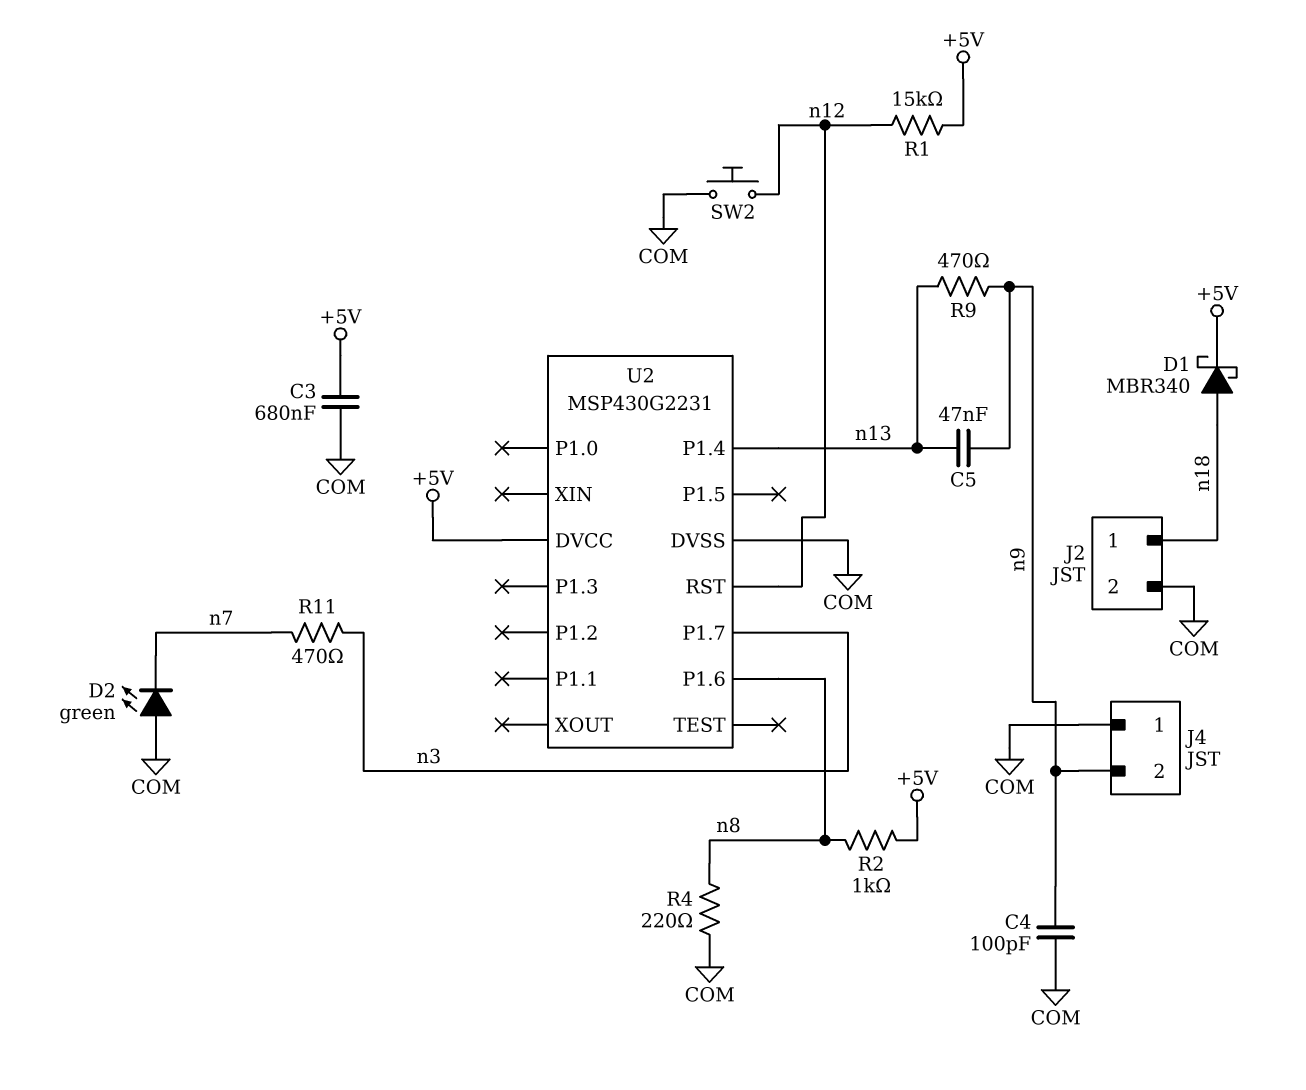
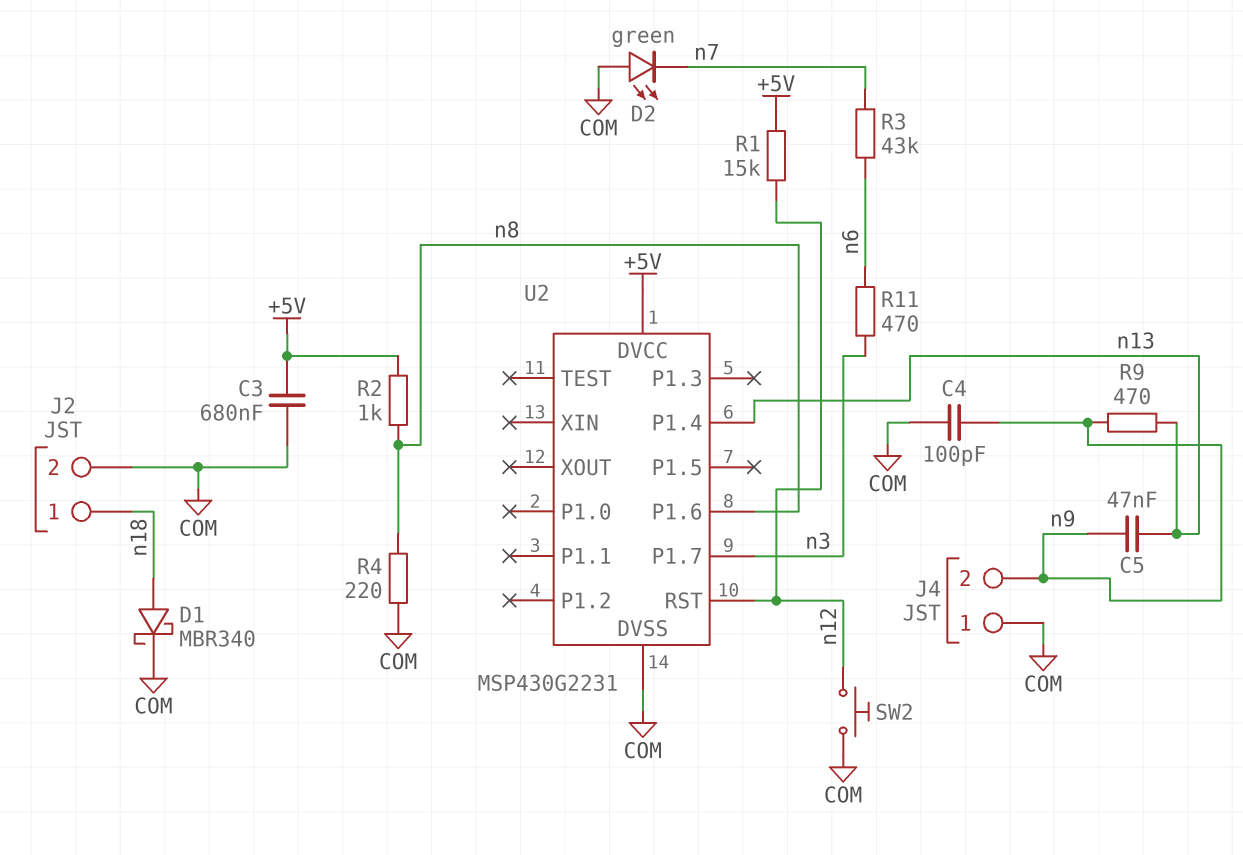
D1: schottky MBR340 (A n18, K +5V) -> schottky MBR340 (A n18, K COM)
R3: none -> 43k (n6, n7)
R11: 470 (n3, n7) -> 470 (n3, n6)

